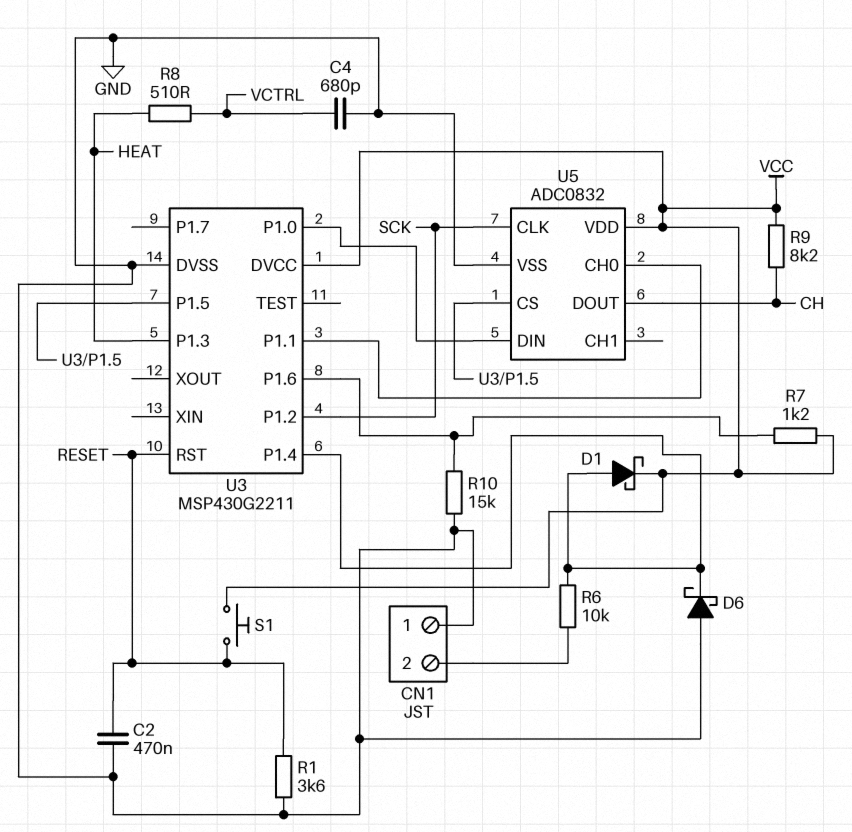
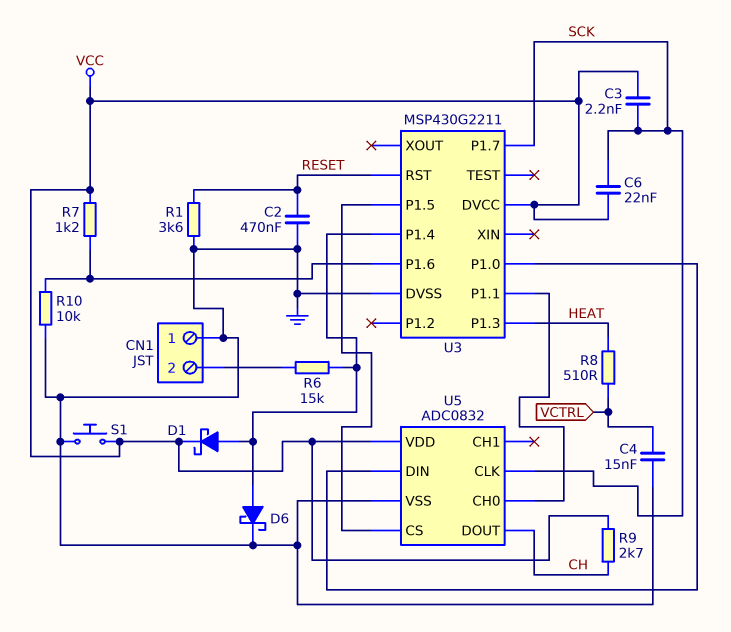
C3: none -> 2.2nF (SCK, VCC)
C4: 680pF (GND, VCTRL) -> 15nF (GND, VCTRL)
C6: none -> 22nF (SCK, VCC)
D6: schottky (A GND, K U3/P1.4) -> schottky (A U3/P1.4, K GND)
R6: 10k (CN1/2, U3/P1.4) -> 15k (CN1/2, U3/P1.4)
R9: 8.2k (CH, VCC) -> 2.7k (CH, VCC)
R10: 15k (GND, U3/P1.6) -> 10k (GND, U3/P1.6)
S1: button (RESET, VCC) -> button (GND, VCC)
U3 pin P1.2: SCK -> none
U3 pin P1.7: none -> SCK

